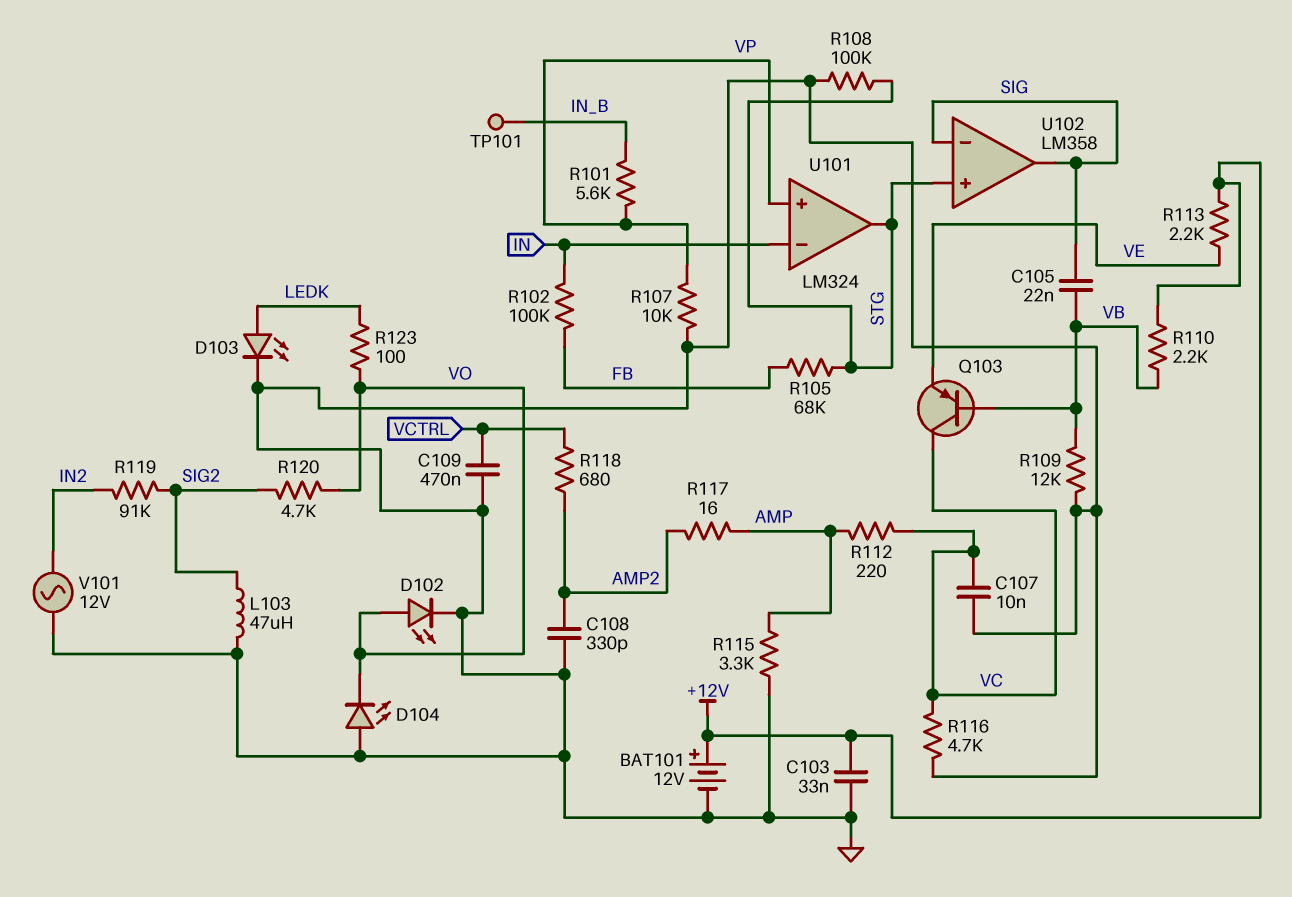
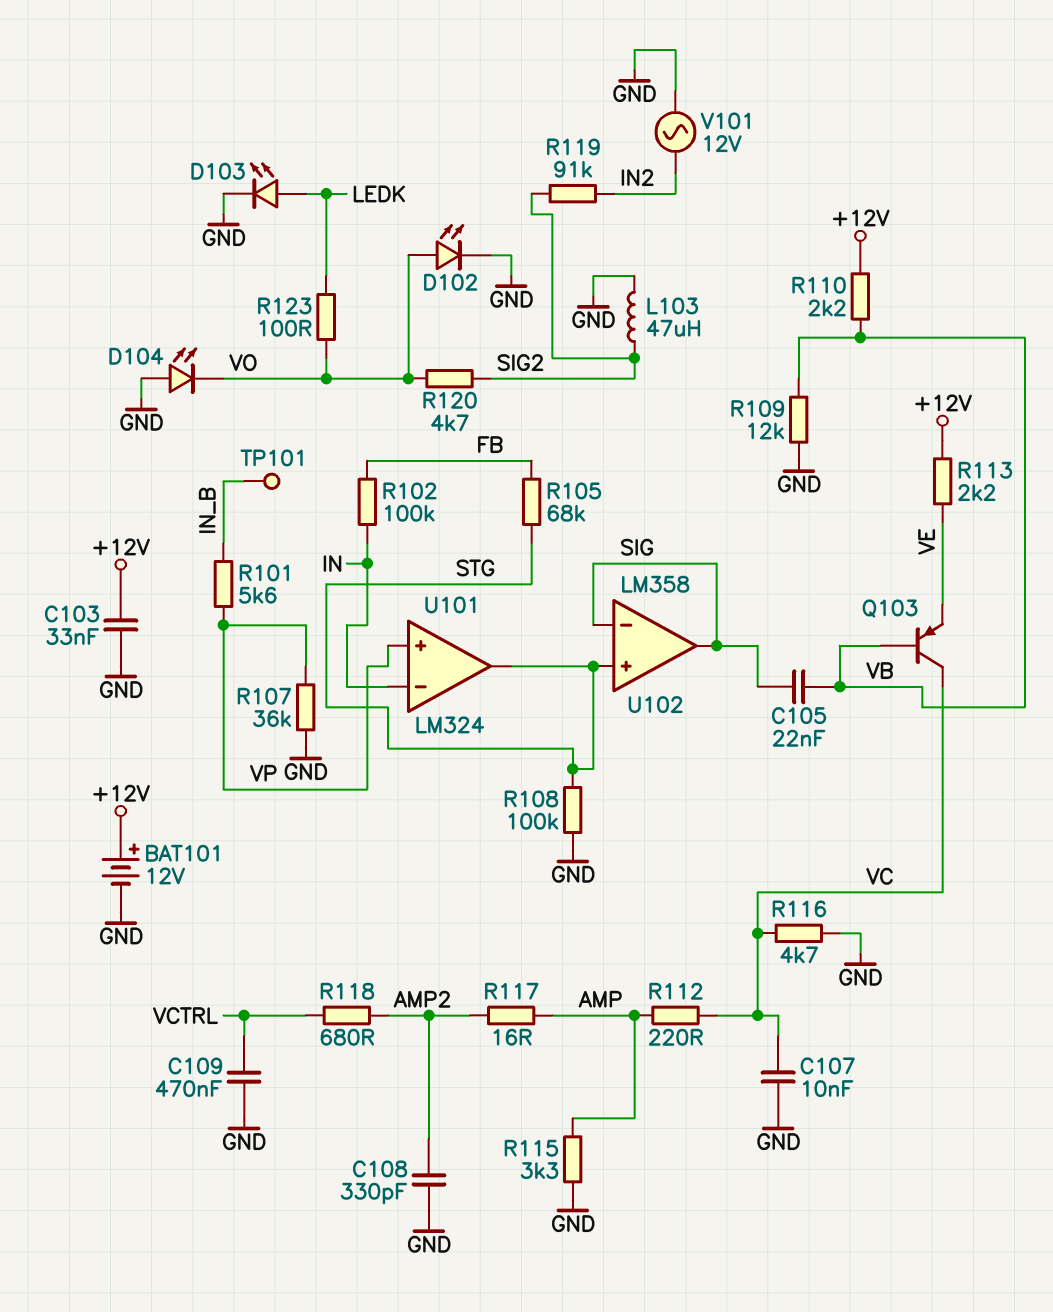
R107: 10k (GND, VP) -> 36k (GND, VP)

